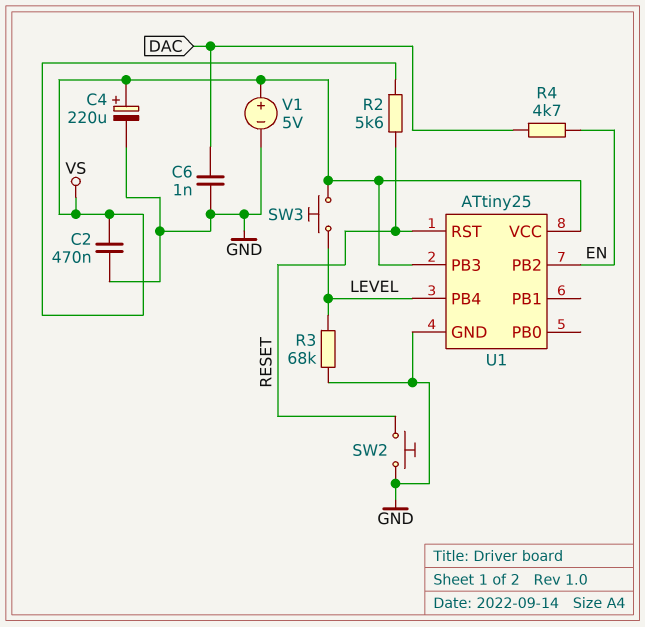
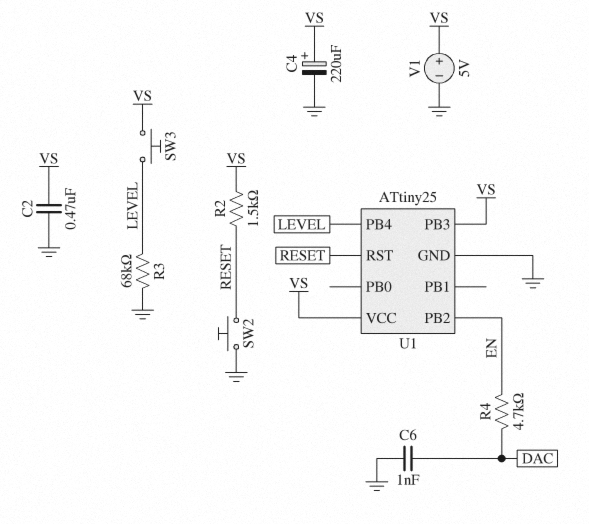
R2: 5.6k (RESET, VS) -> 1.5k (RESET, VS)

